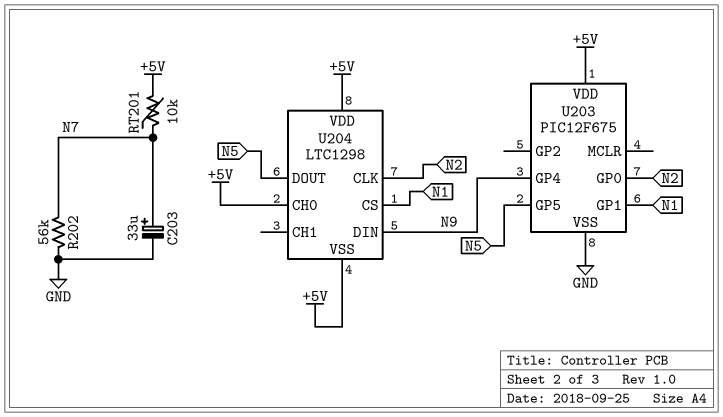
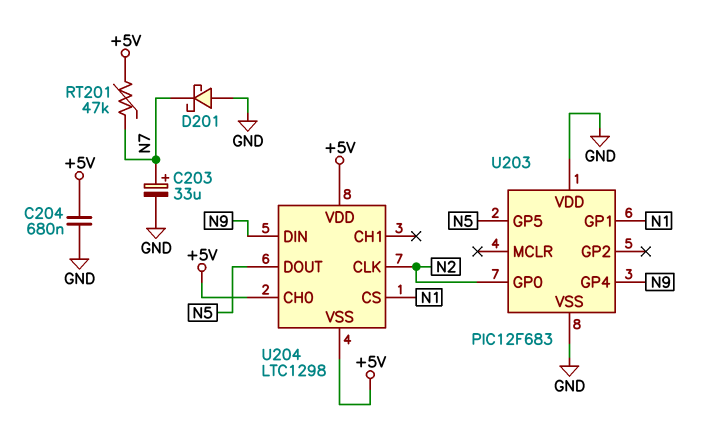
C204: none -> 680nF (+5V, GND)
D201: none -> schottky (A GND, K N7)
R202: 56k (GND, N7) -> none
RT201: 10k (+5V, N7) -> 47k (+5V, N7)
U203: PIC12F675 -> PIC12F683
U203 pin VDD: +5V -> GND

